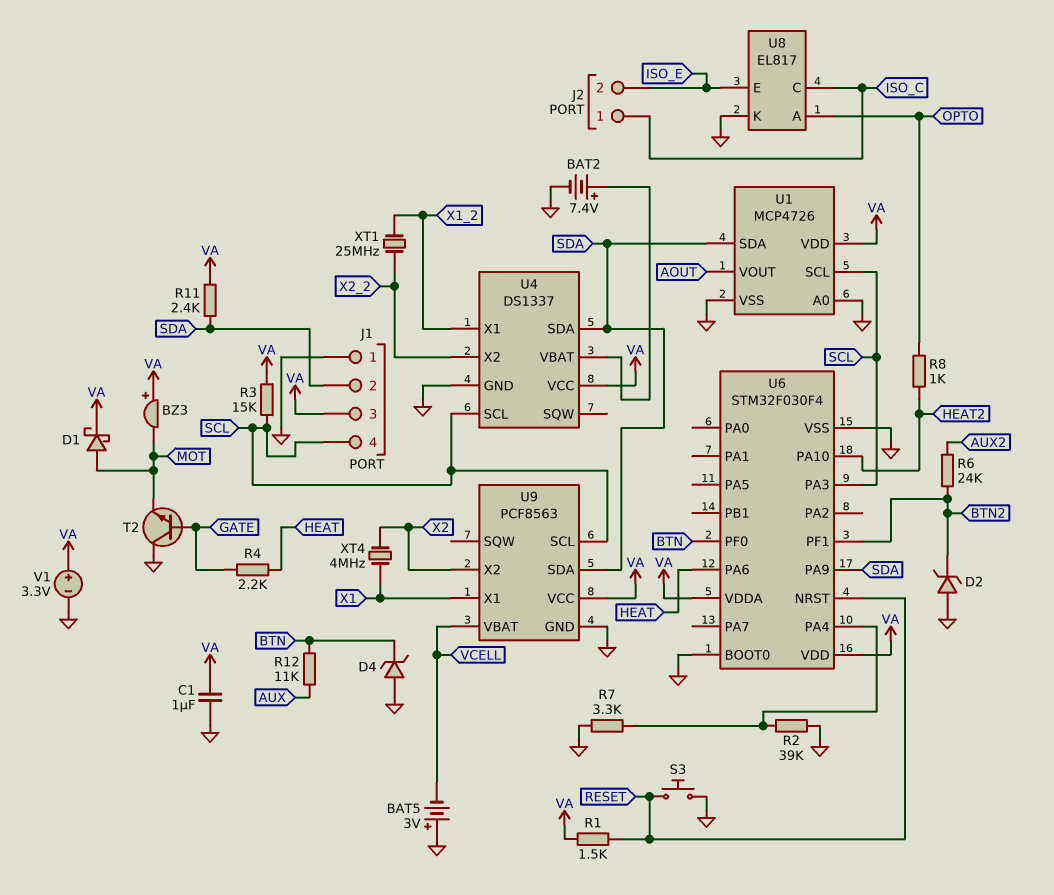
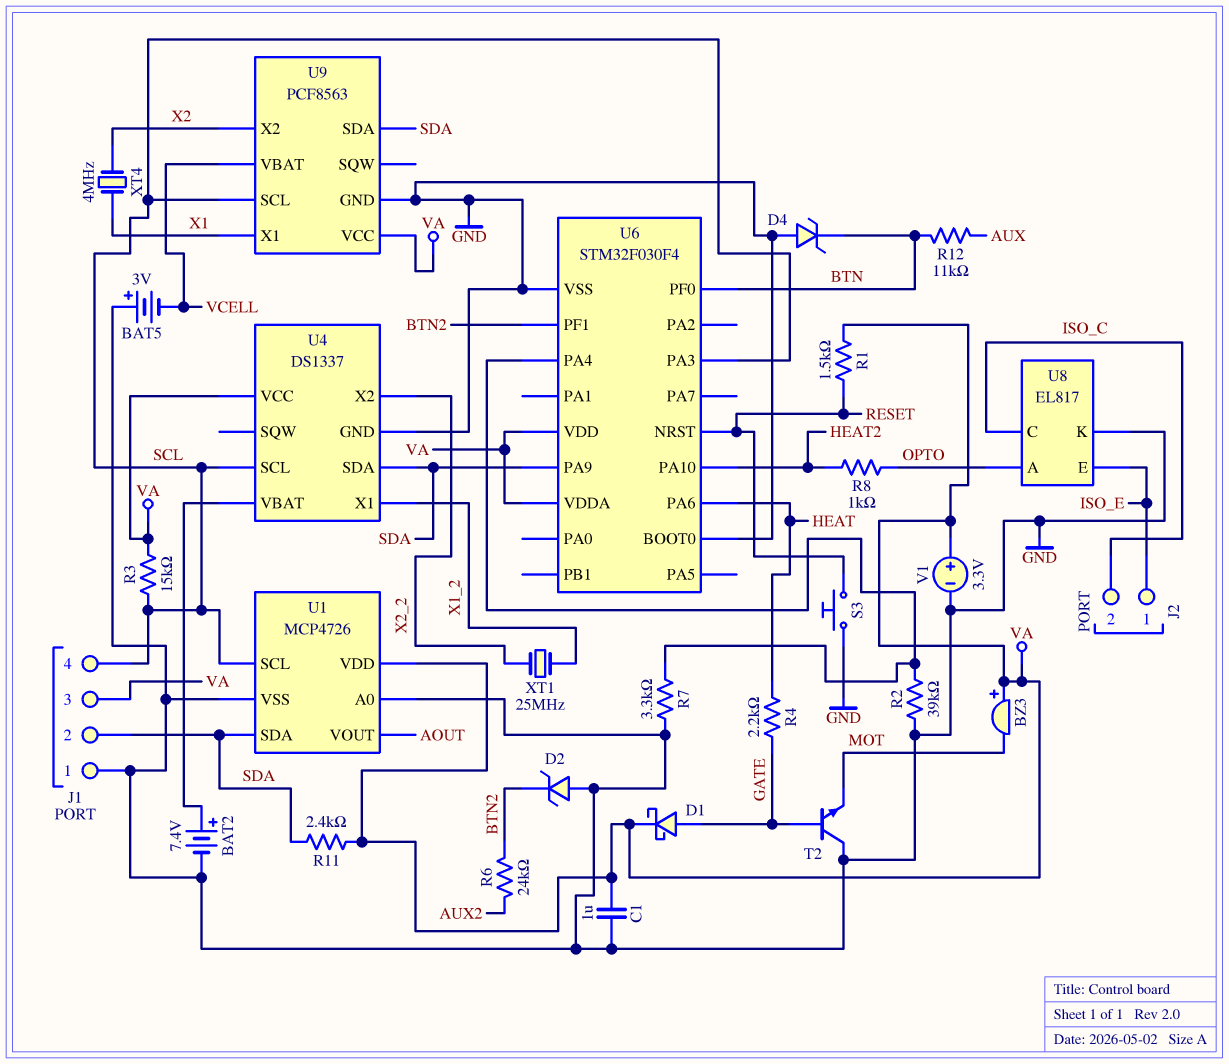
D1: schottky (A MOT, K VA) -> schottky (A GATE, K VA)
J2 pin 1: ISO_C -> ISO_E
J2 pin 2: ISO_E -> ISO_C

